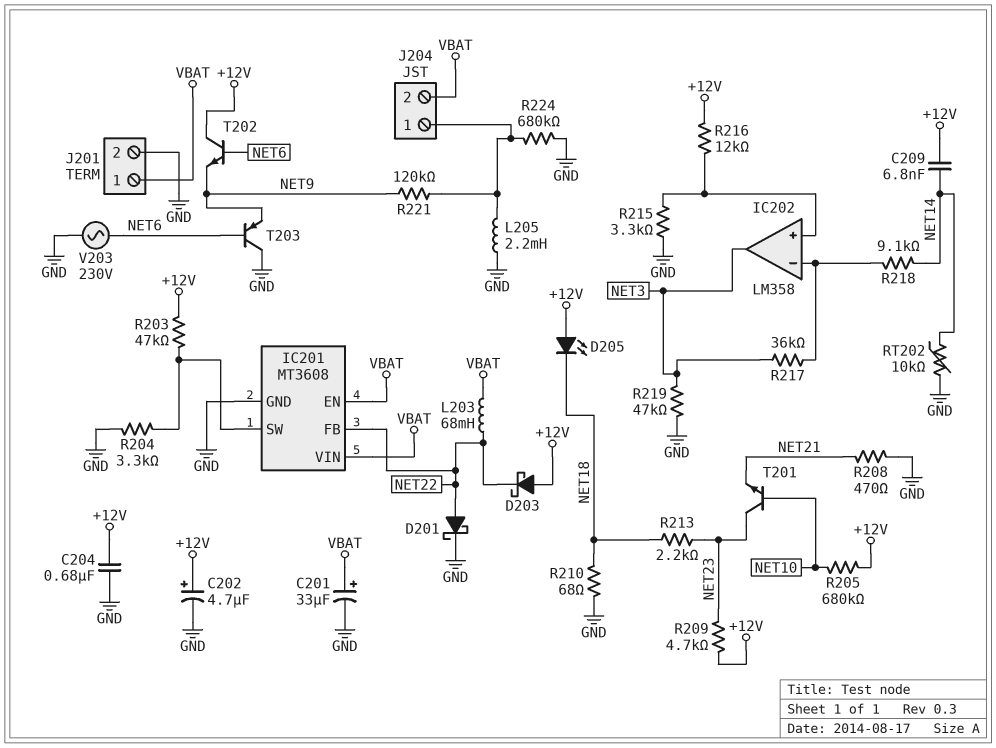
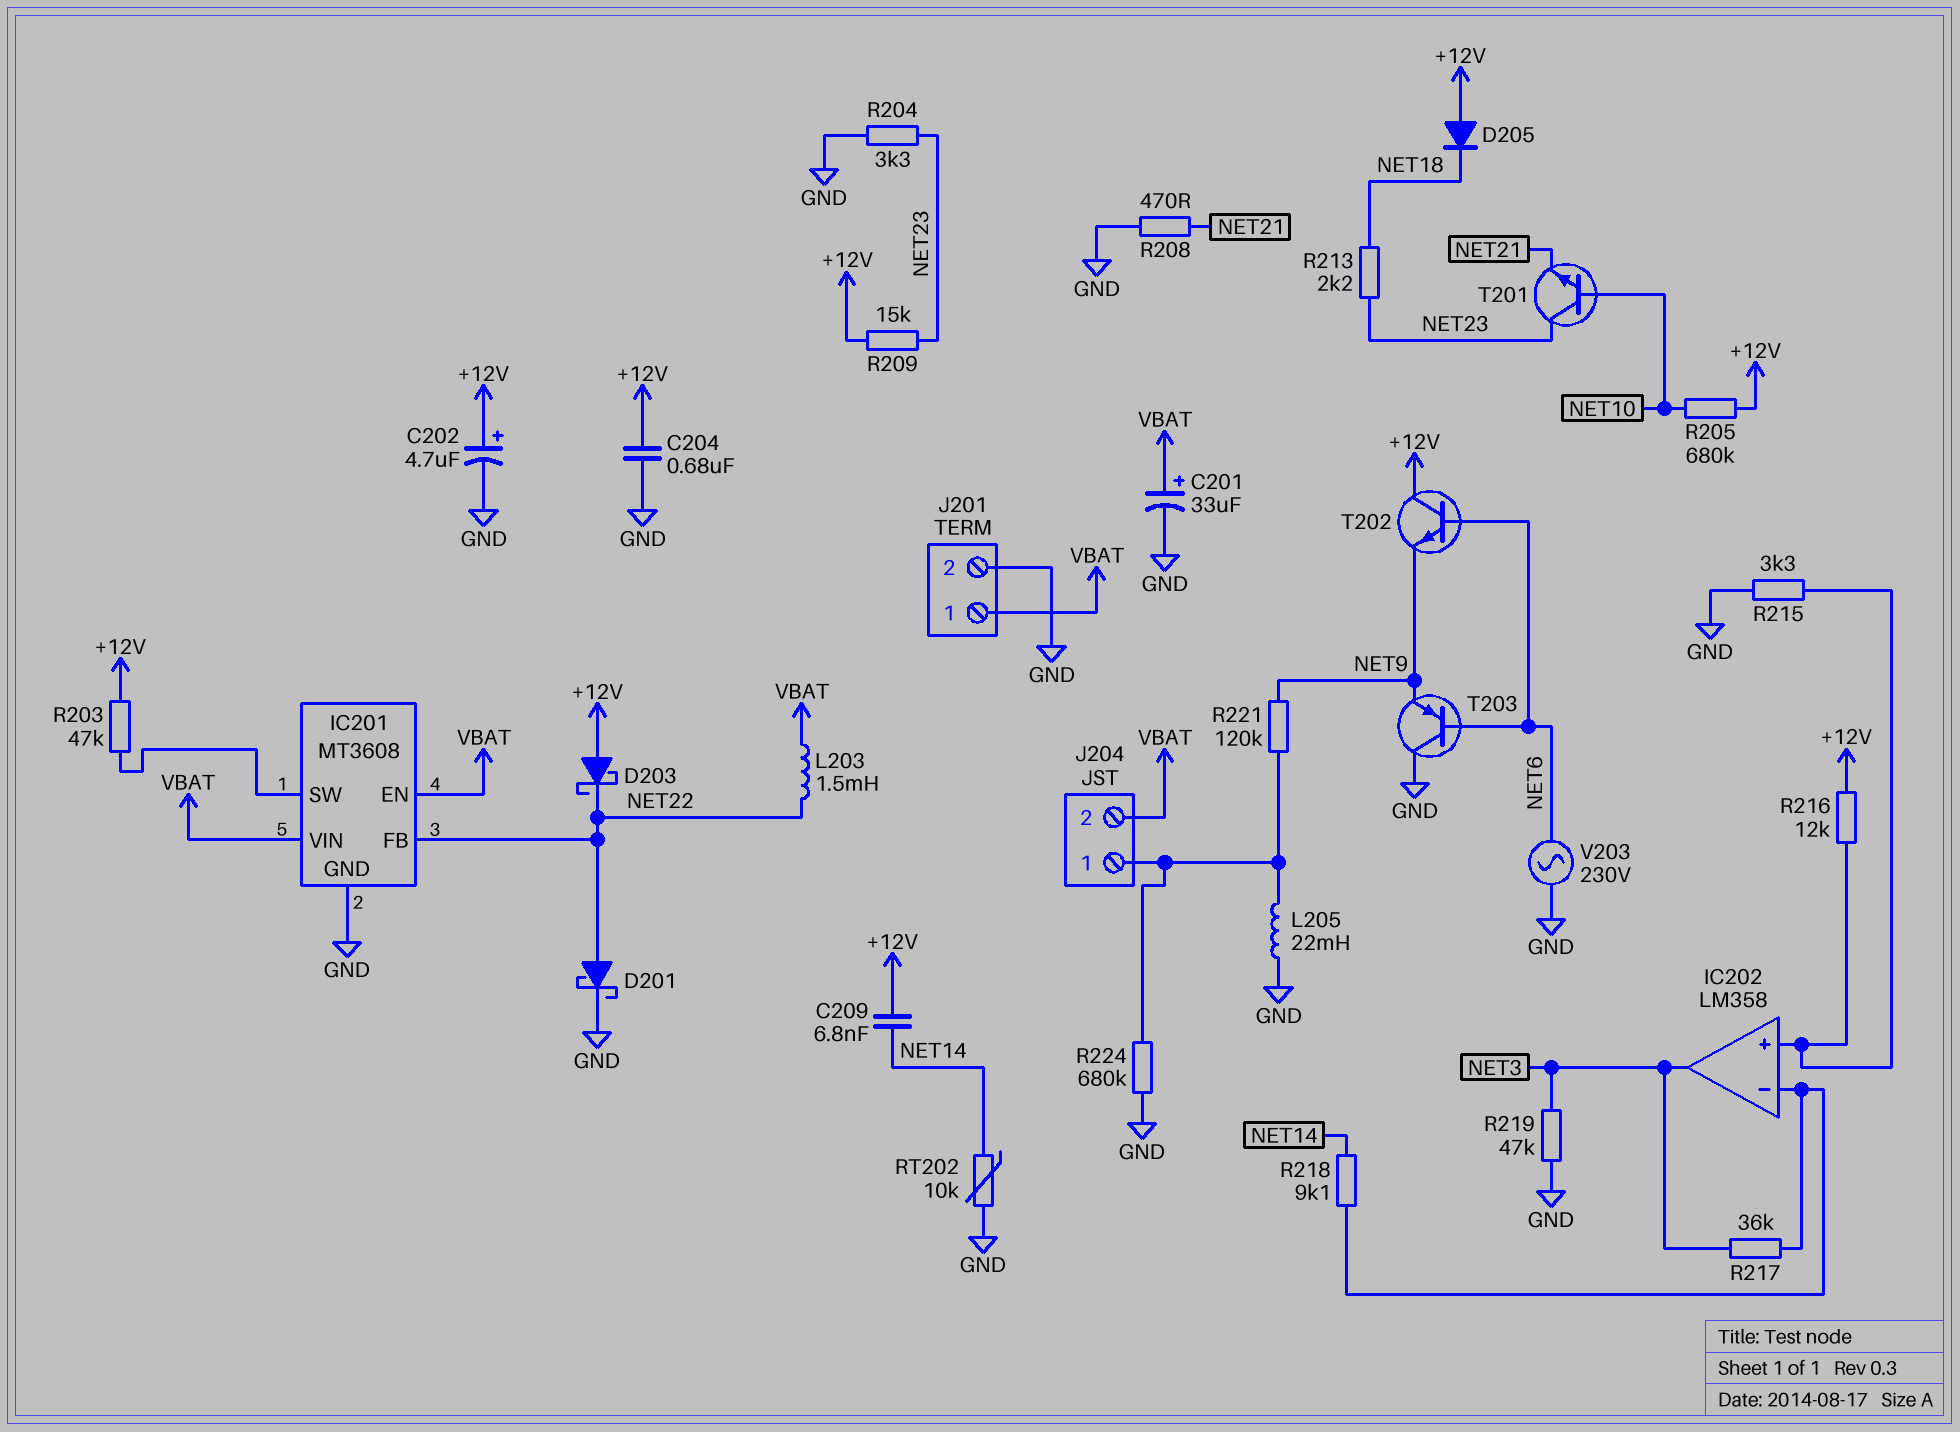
D205: LED (A +12V, K NET18) -> diode (A +12V, K NET18)
L203: 68mH (NET22, VBAT) -> 1.5mH (NET22, VBAT)
L205: 2.2mH (GND, J204/1) -> 22mH (GND, J204/1)
R204: 3.3k (GND, IC201/SW) -> 3.3k (GND, NET23)
R209: 4.7k (+12V, NET23) -> 15k (+12V, NET23)
R210: 68 (GND, NET18) -> none

